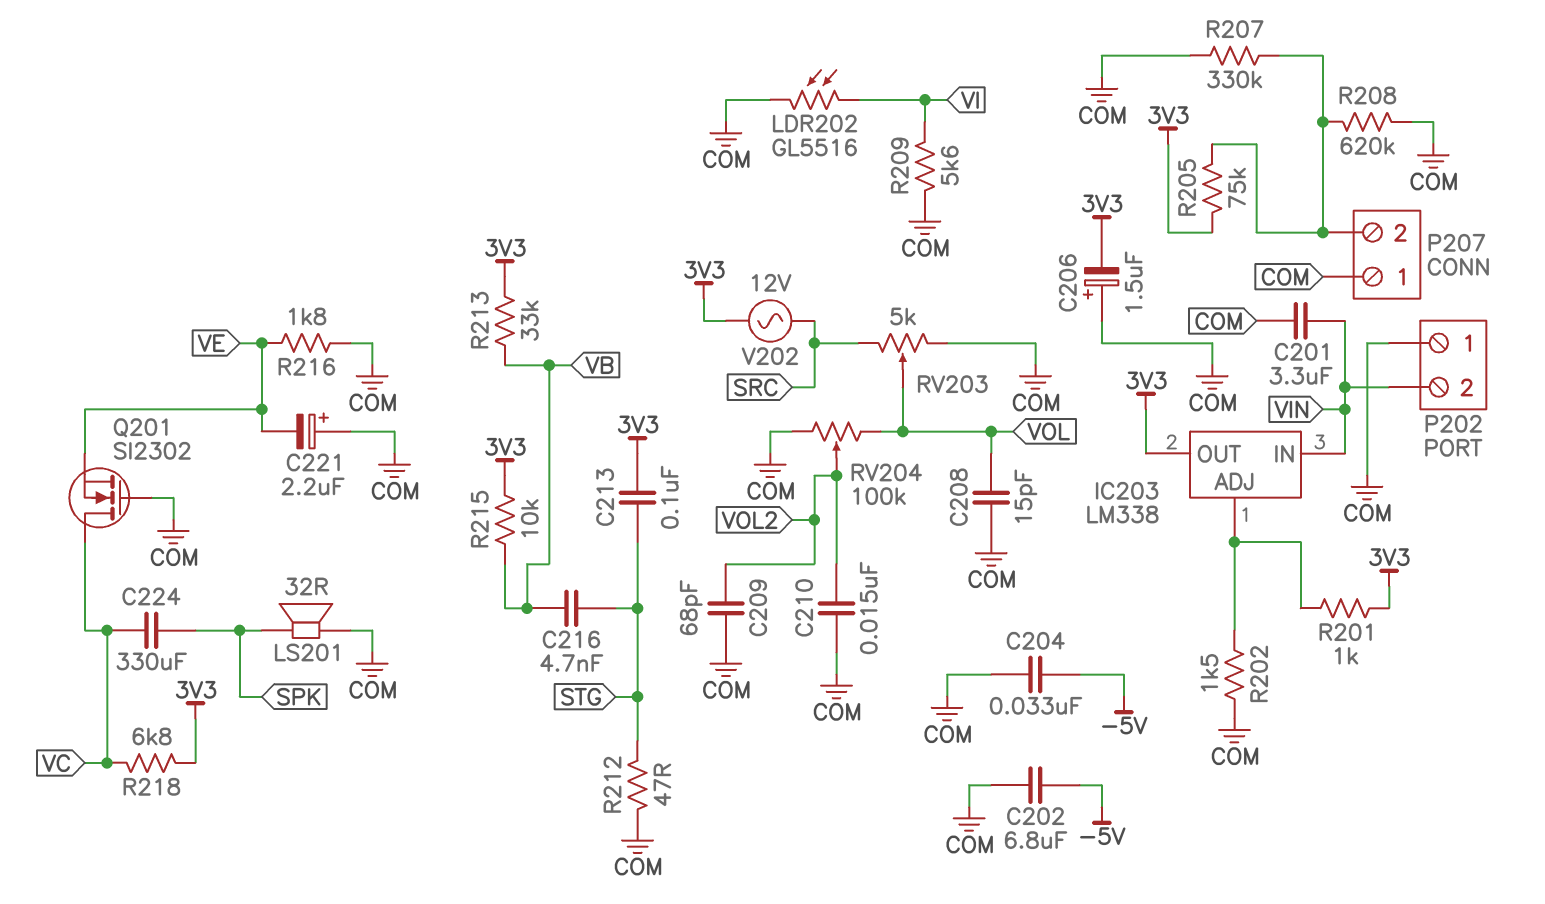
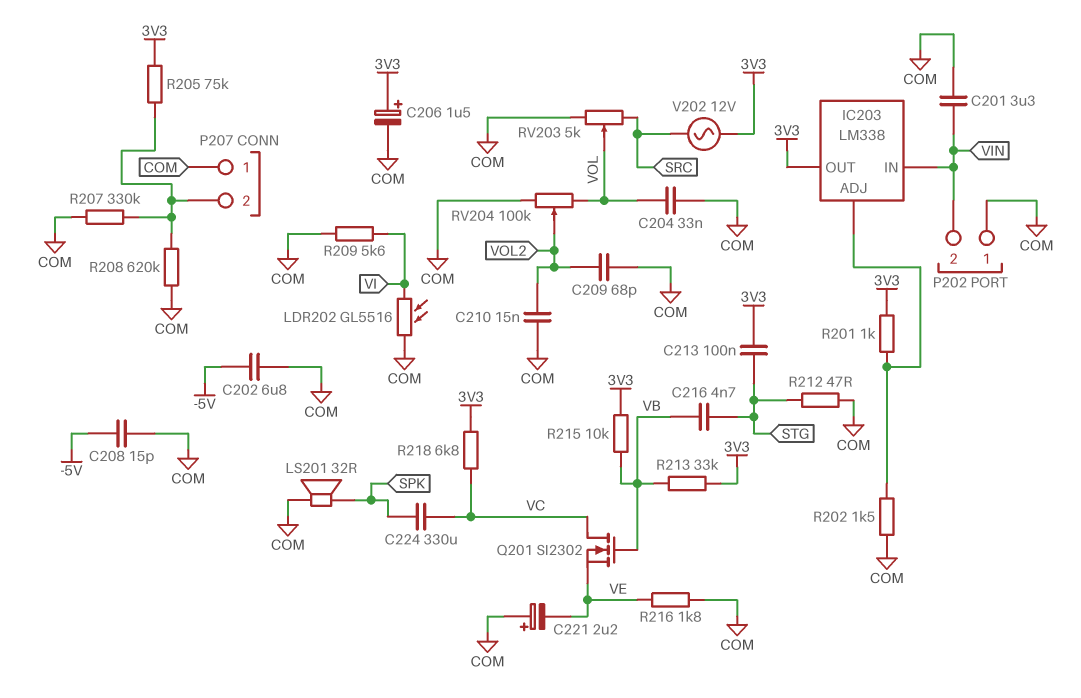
C204: 33nF (-5V, COM) -> 33nF (COM, VOL)
C206: 1.5uF (plus COM, minus 3V3) -> 1.5uF (plus 3V3, minus COM)
C208: 15pF (COM, VOL) -> 15pF (-5V, COM)
Q201: NMOS SI2302 (G COM, D VC, S VE) -> NMOS SI2302 (G VB, D VC, S VE)

